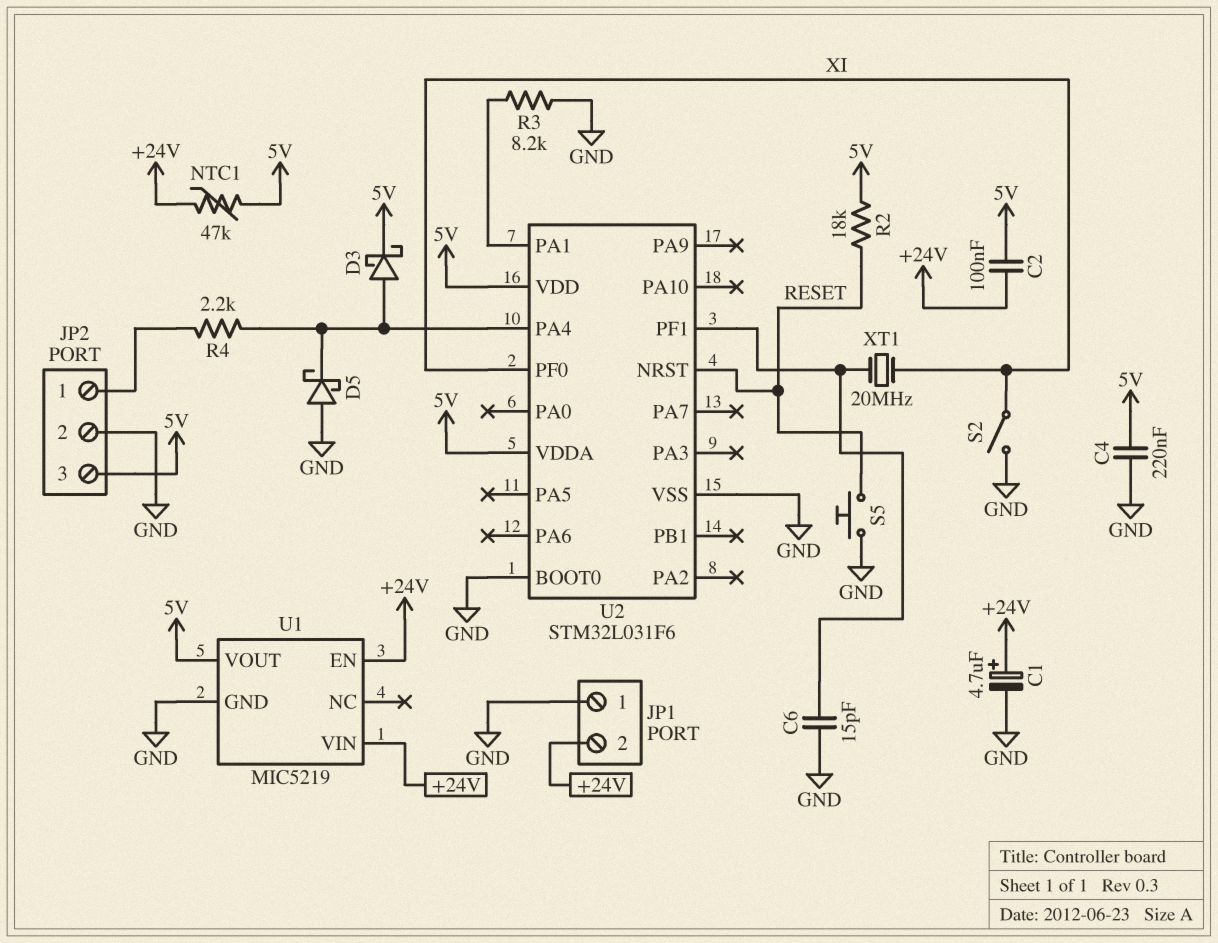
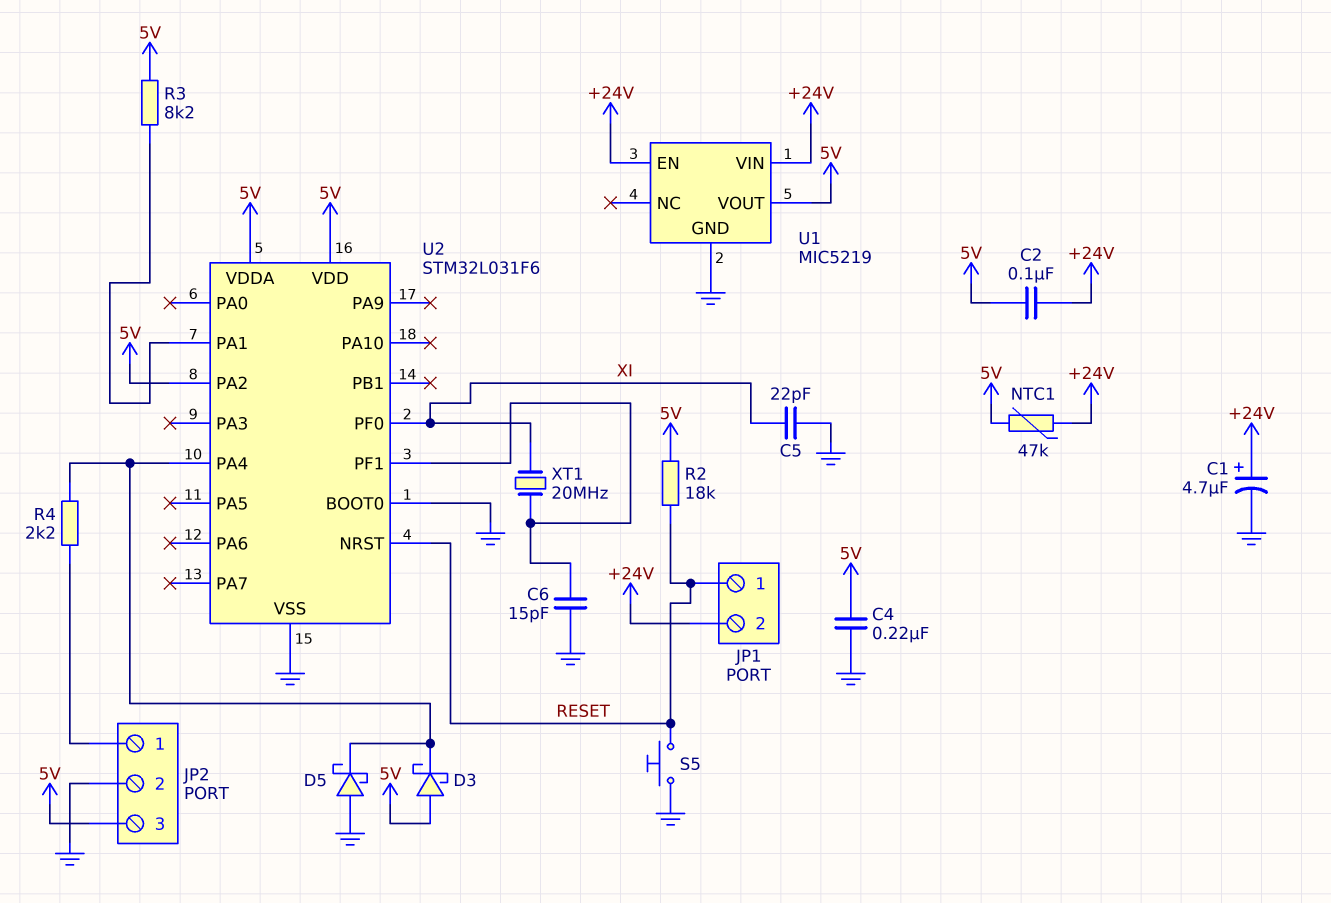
C5: none -> 22pF (GND, XI)
D3: schottky (A U2/PA4, K 5V) -> schottky (A 5V, K U2/PA4)
JP1 pin 1: GND -> RESET
R3: 8.2k (GND, U2/PA1) -> 8.2k (5V, U2/PA1)
S2: switch (GND, XI) -> none
U2 pin PA2: none -> 5V

